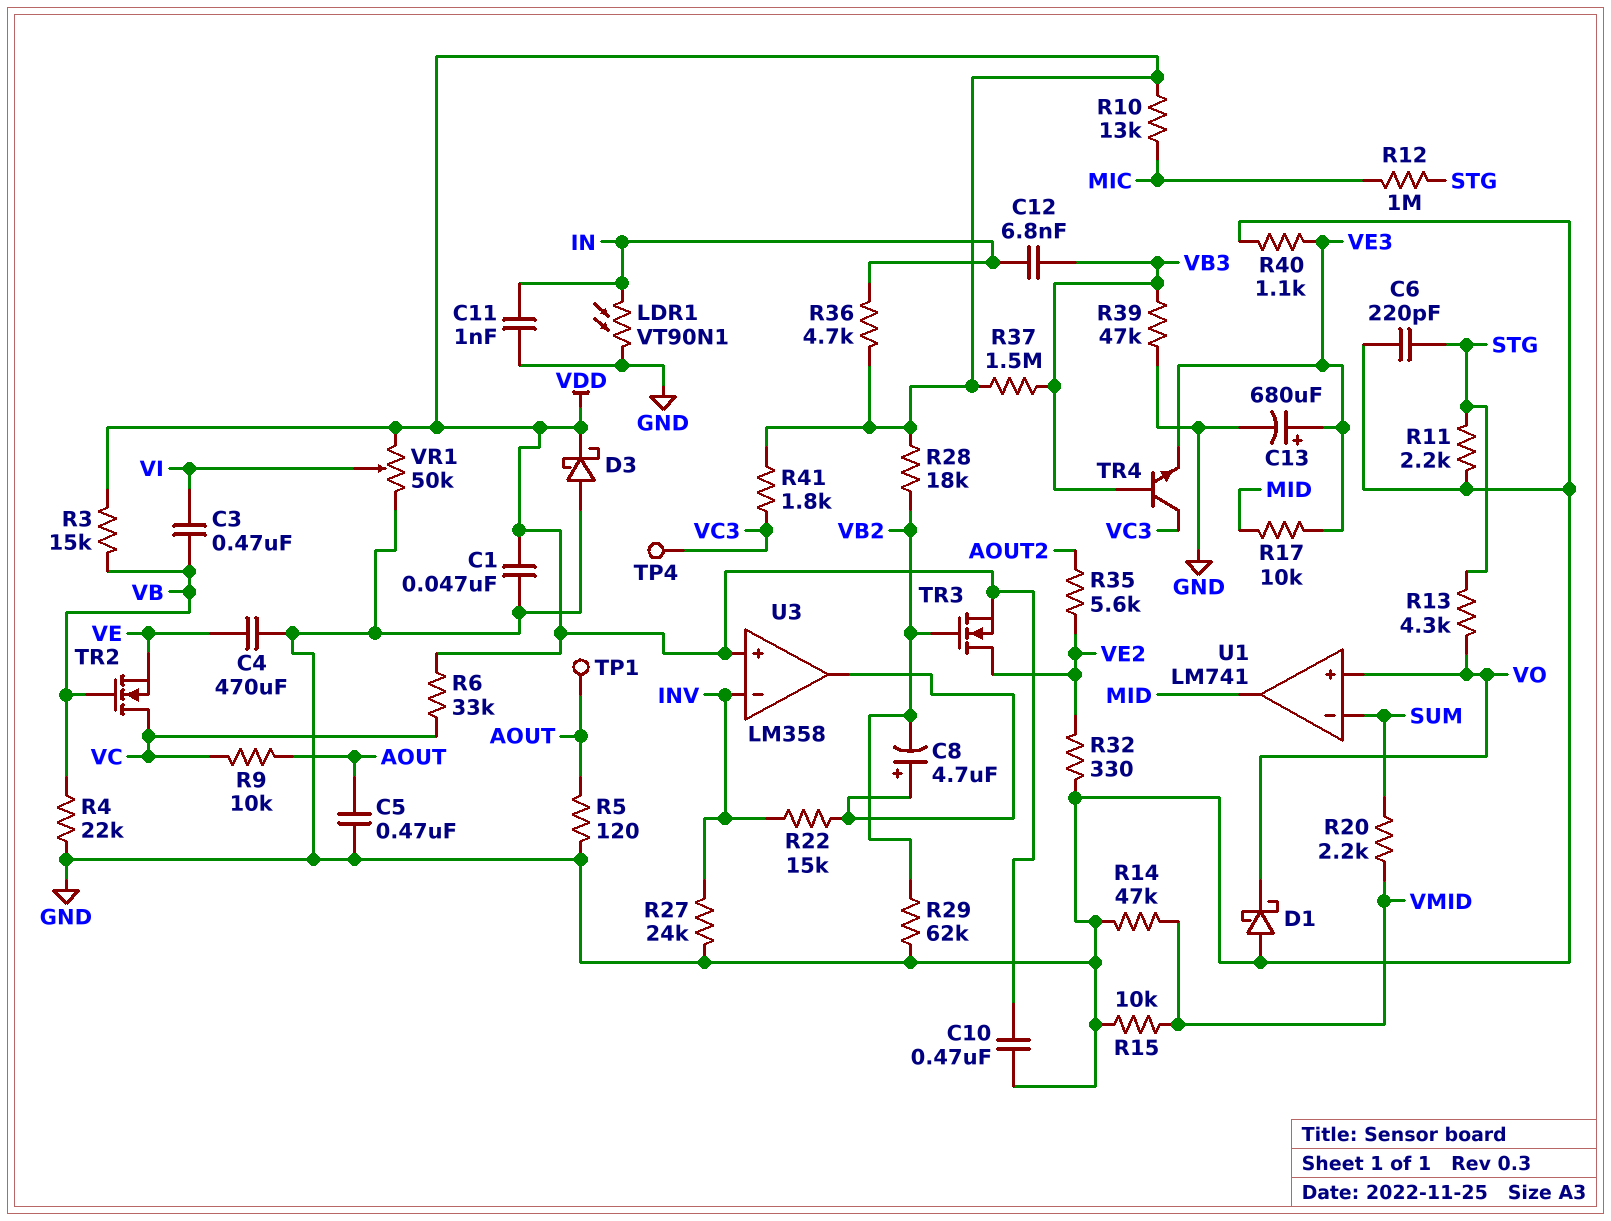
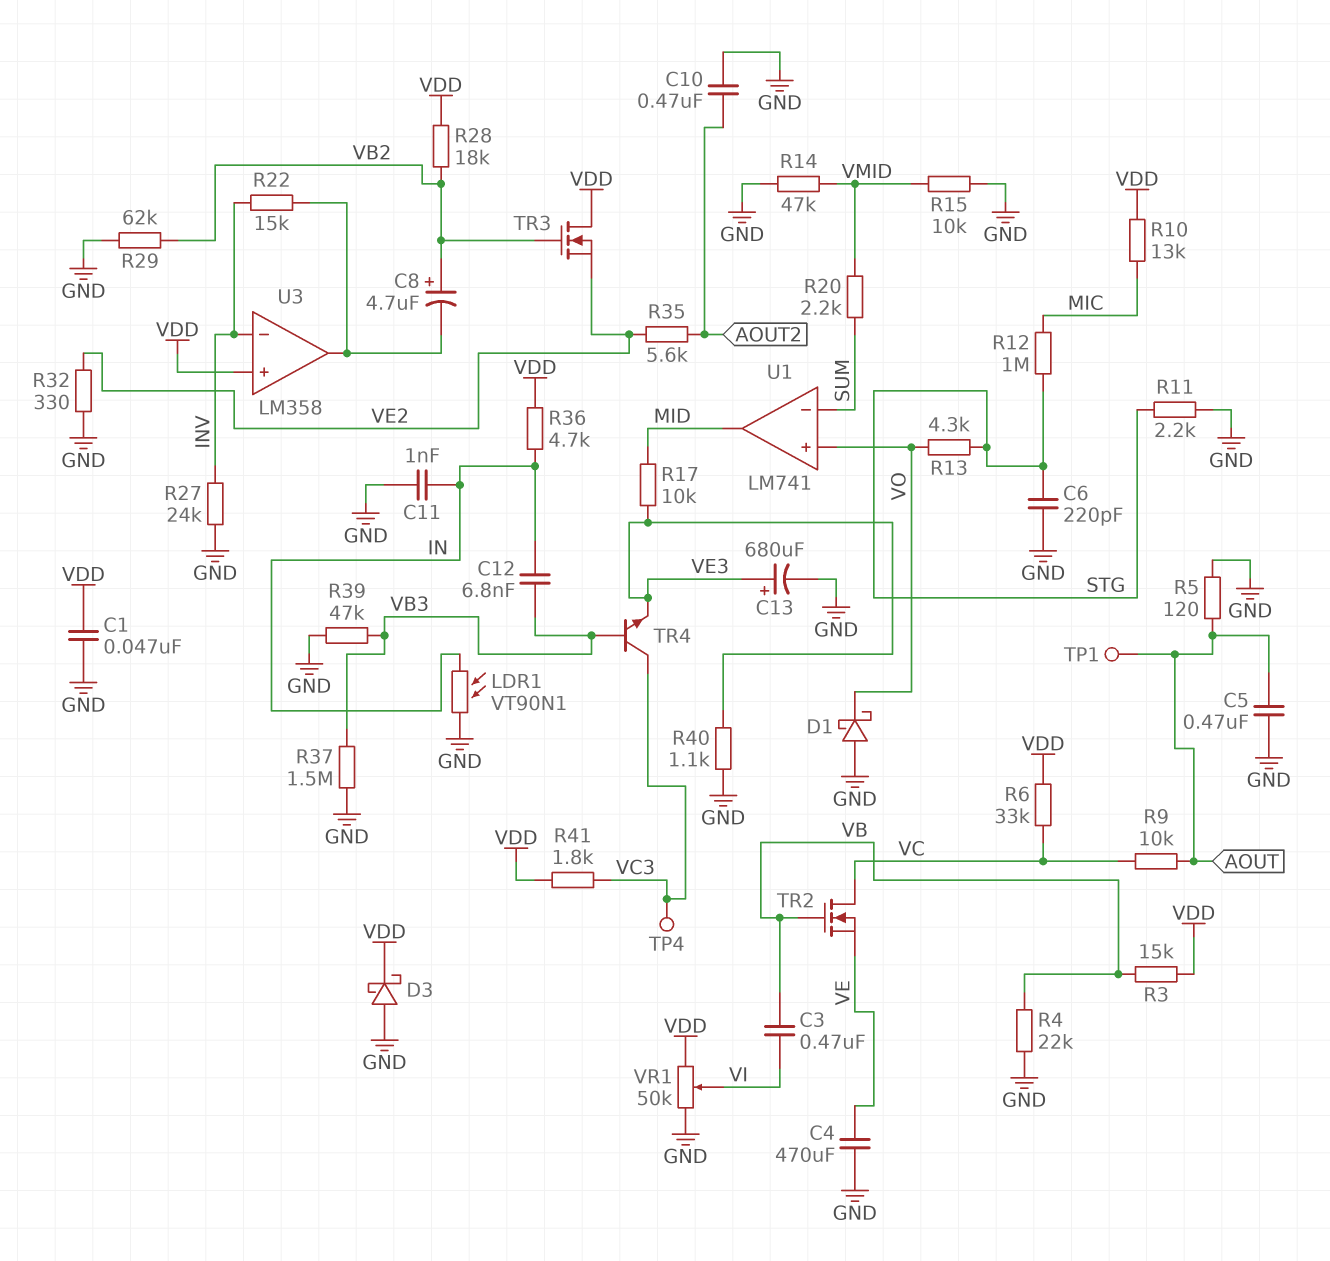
C8: 4.7uF (plus U3/out, minus VB2) -> 4.7uF (plus VB2, minus U3/out)
C10: 470nF (GND, VDD) -> 470nF (AOUT2, GND)
R37: 1.5M (VB3, VDD) -> 1.5M (GND, VB3)
TR3: NMOS (G VB2, D VE2, S VDD) -> NMOS (G VB2, D VDD, S VE2)

